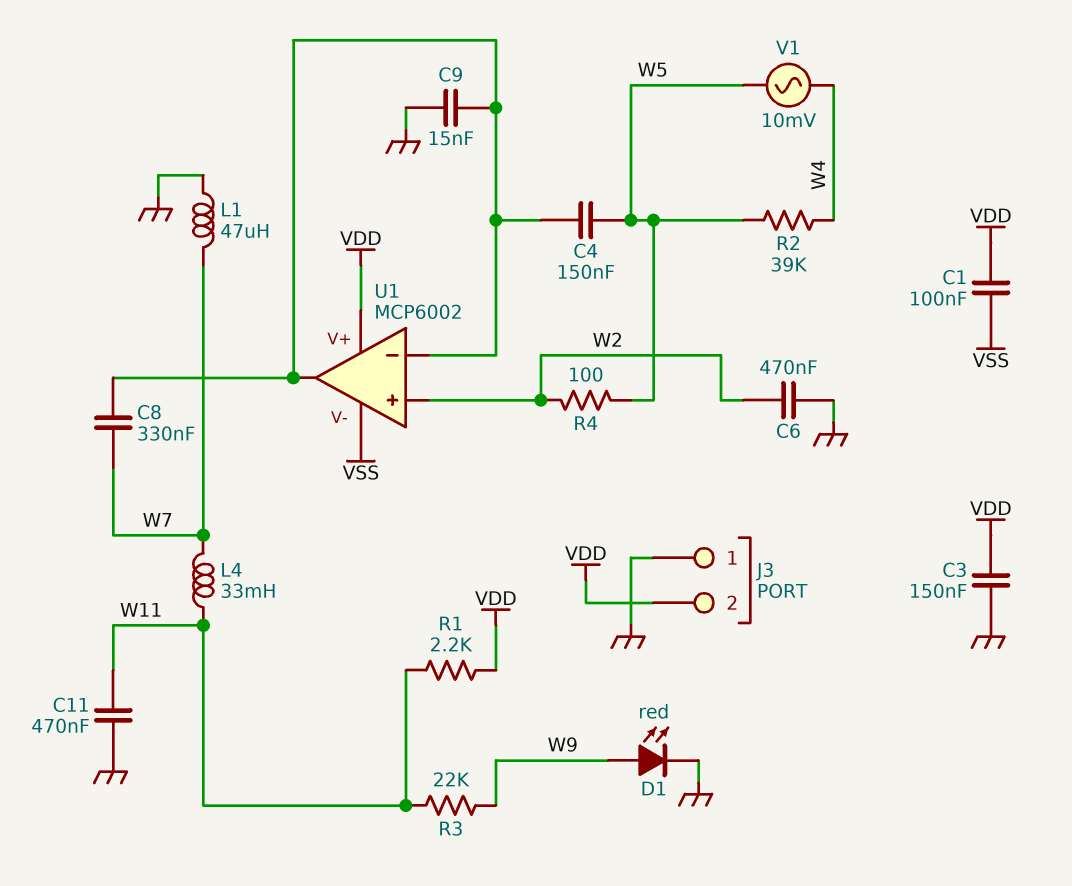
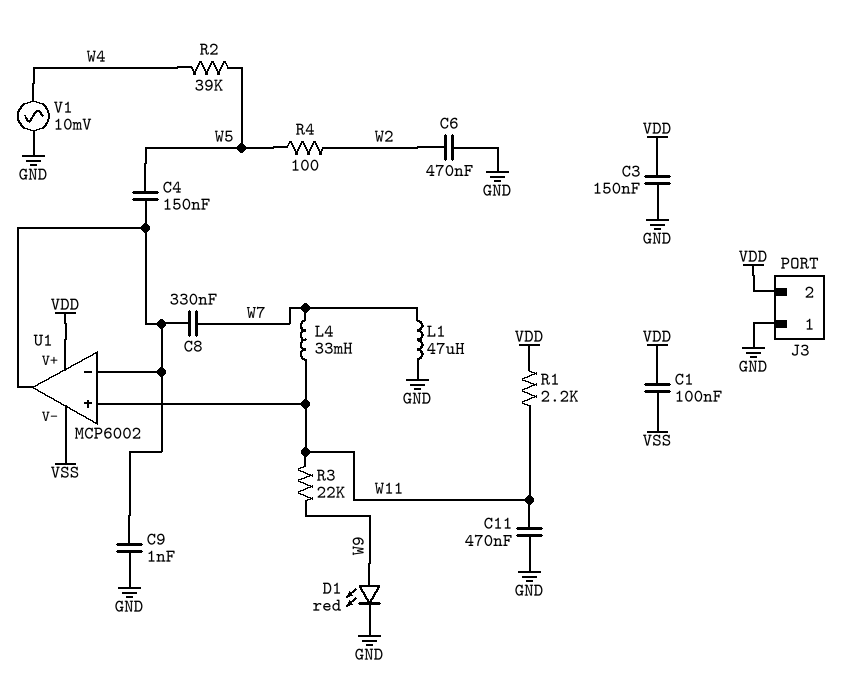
C9: 15nF (GND, U1/in-) -> 1nF (GND, U1/in-)
U1 pin in+: W2 -> W11
V1: AC 10mV (W4, W5) -> AC 10mV (GND, W4)

